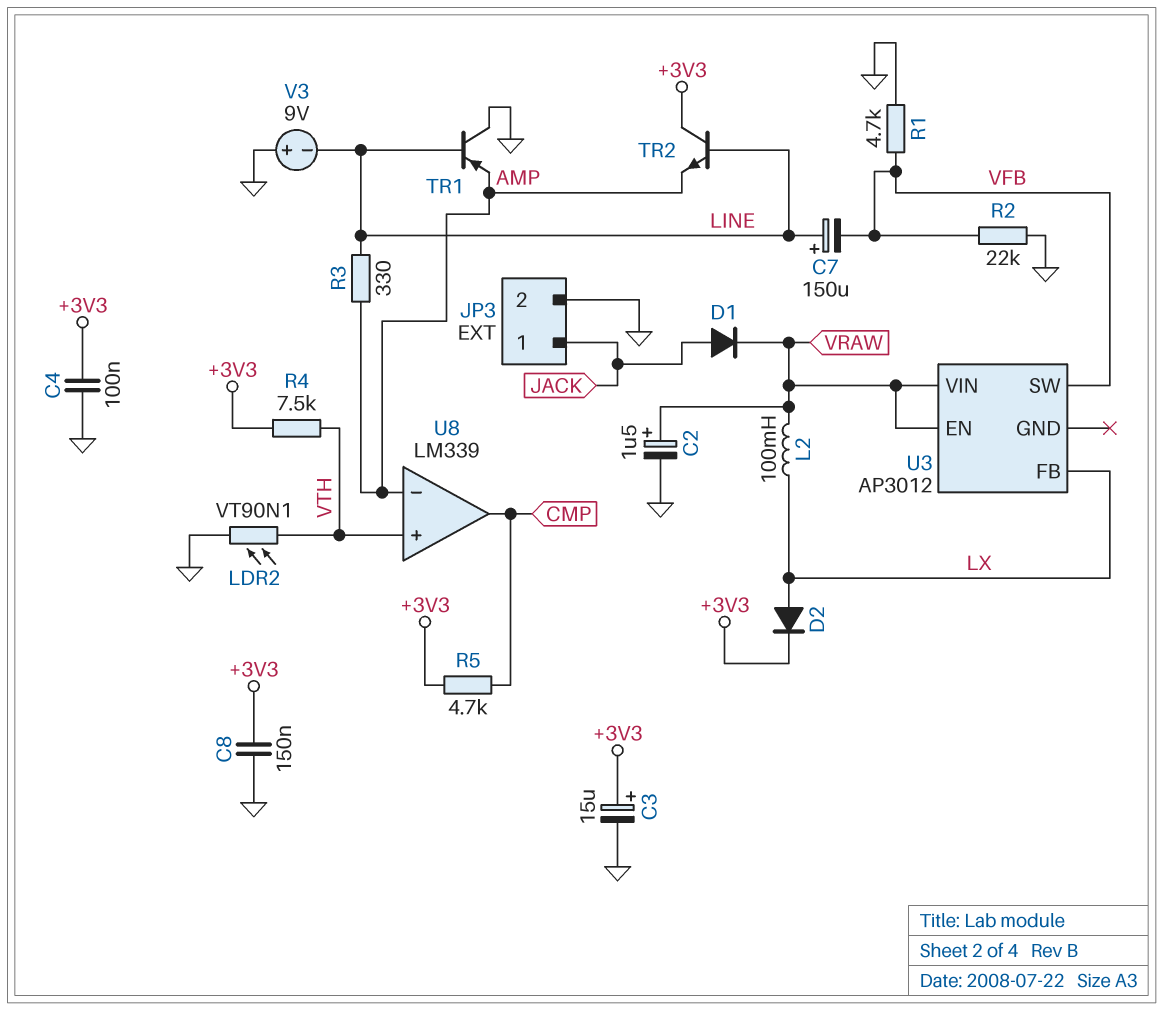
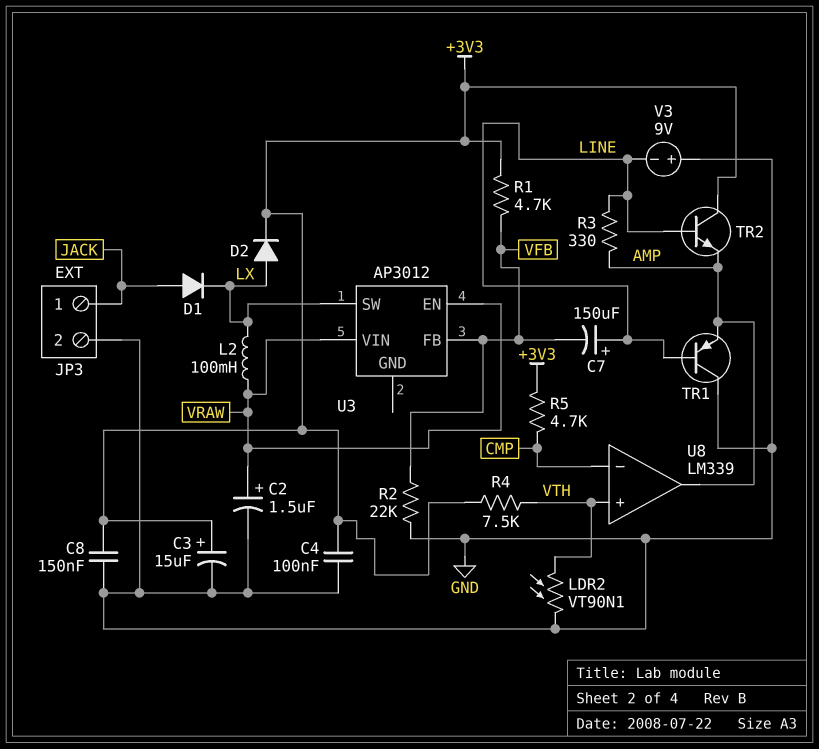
D1: diode (A JACK, K VRAW) -> diode (A JACK, K LX)
R1: 4.7k (GND, VFB) -> 4.7k (+3V3, VFB)
U3 pin FB: LX -> VFB
U3 pin SW: VFB -> LX
U8 pin in-: AMP -> CMP
U8 pin out: CMP -> AMP

